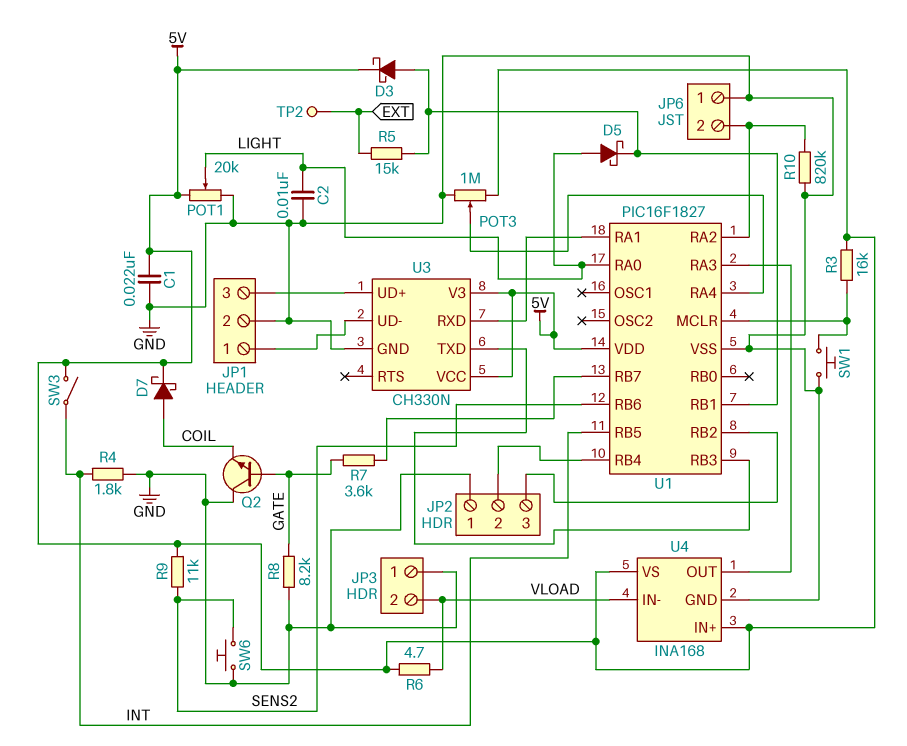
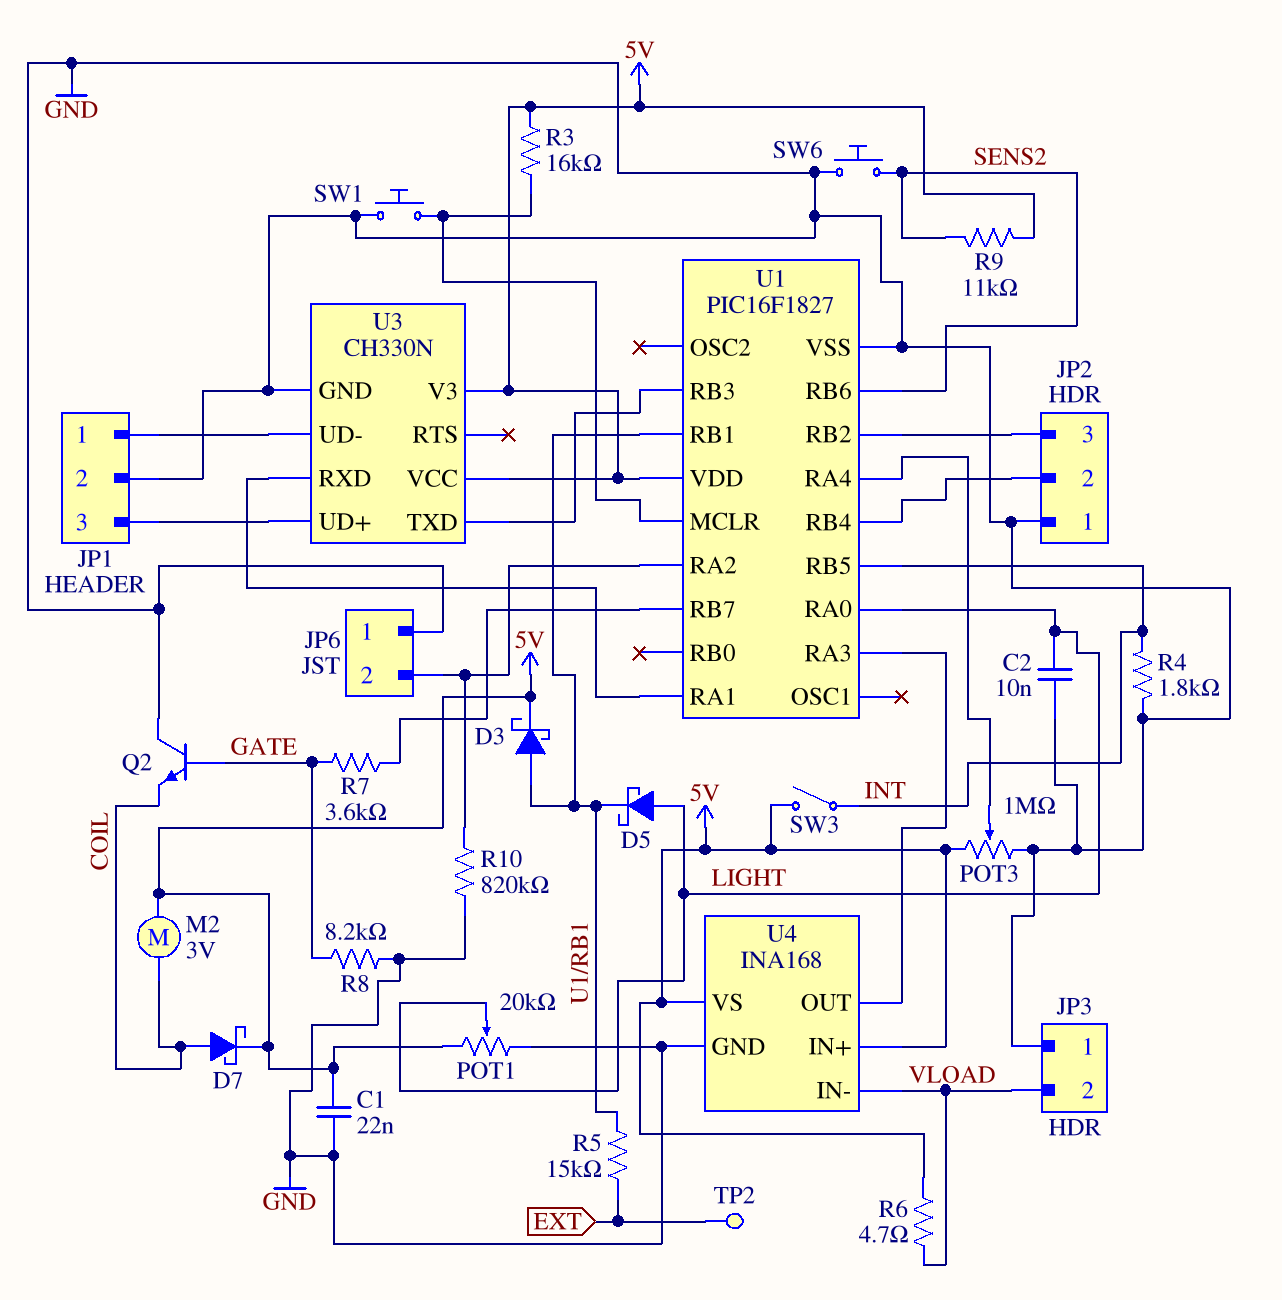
M2: none -> motor 3V (5V, COIL)

